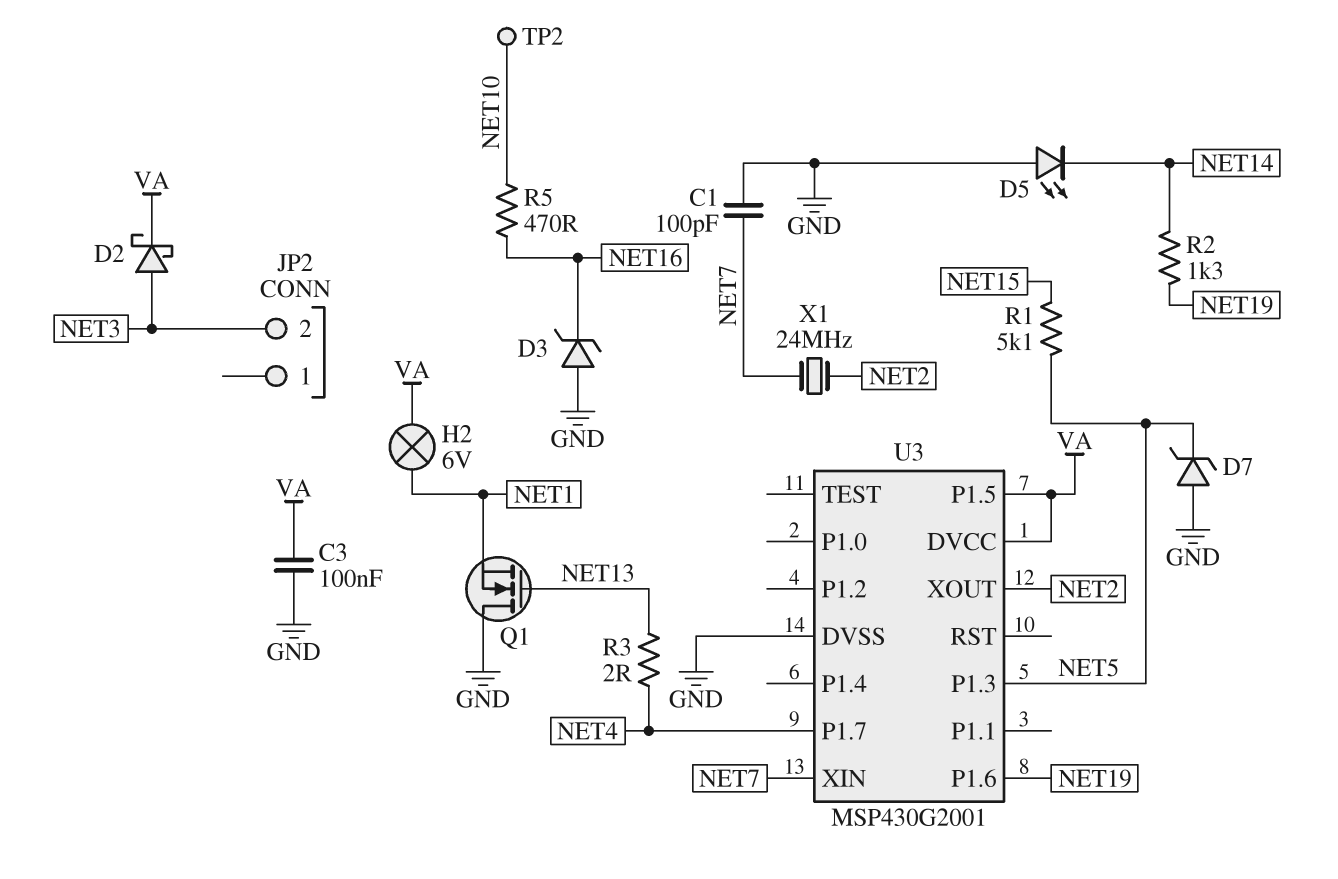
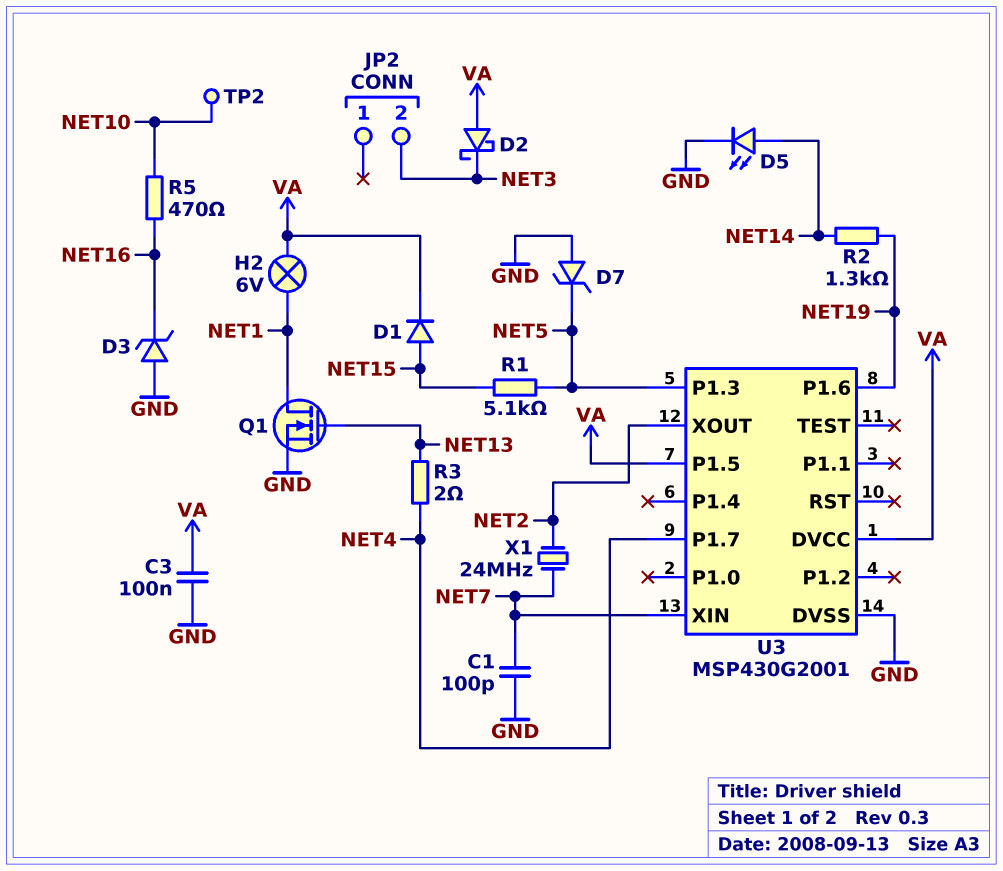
D1: none -> diode (A NET15, K VA)
D2: schottky (A NET3, K VA) -> schottky (A VA, K NET3)
D5: LED (A GND, K NET14) -> LED (A NET14, K GND)
Q1: NMOS (G NET13, D GND, S NET1) -> NMOS (G NET13, D NET1, S GND)

